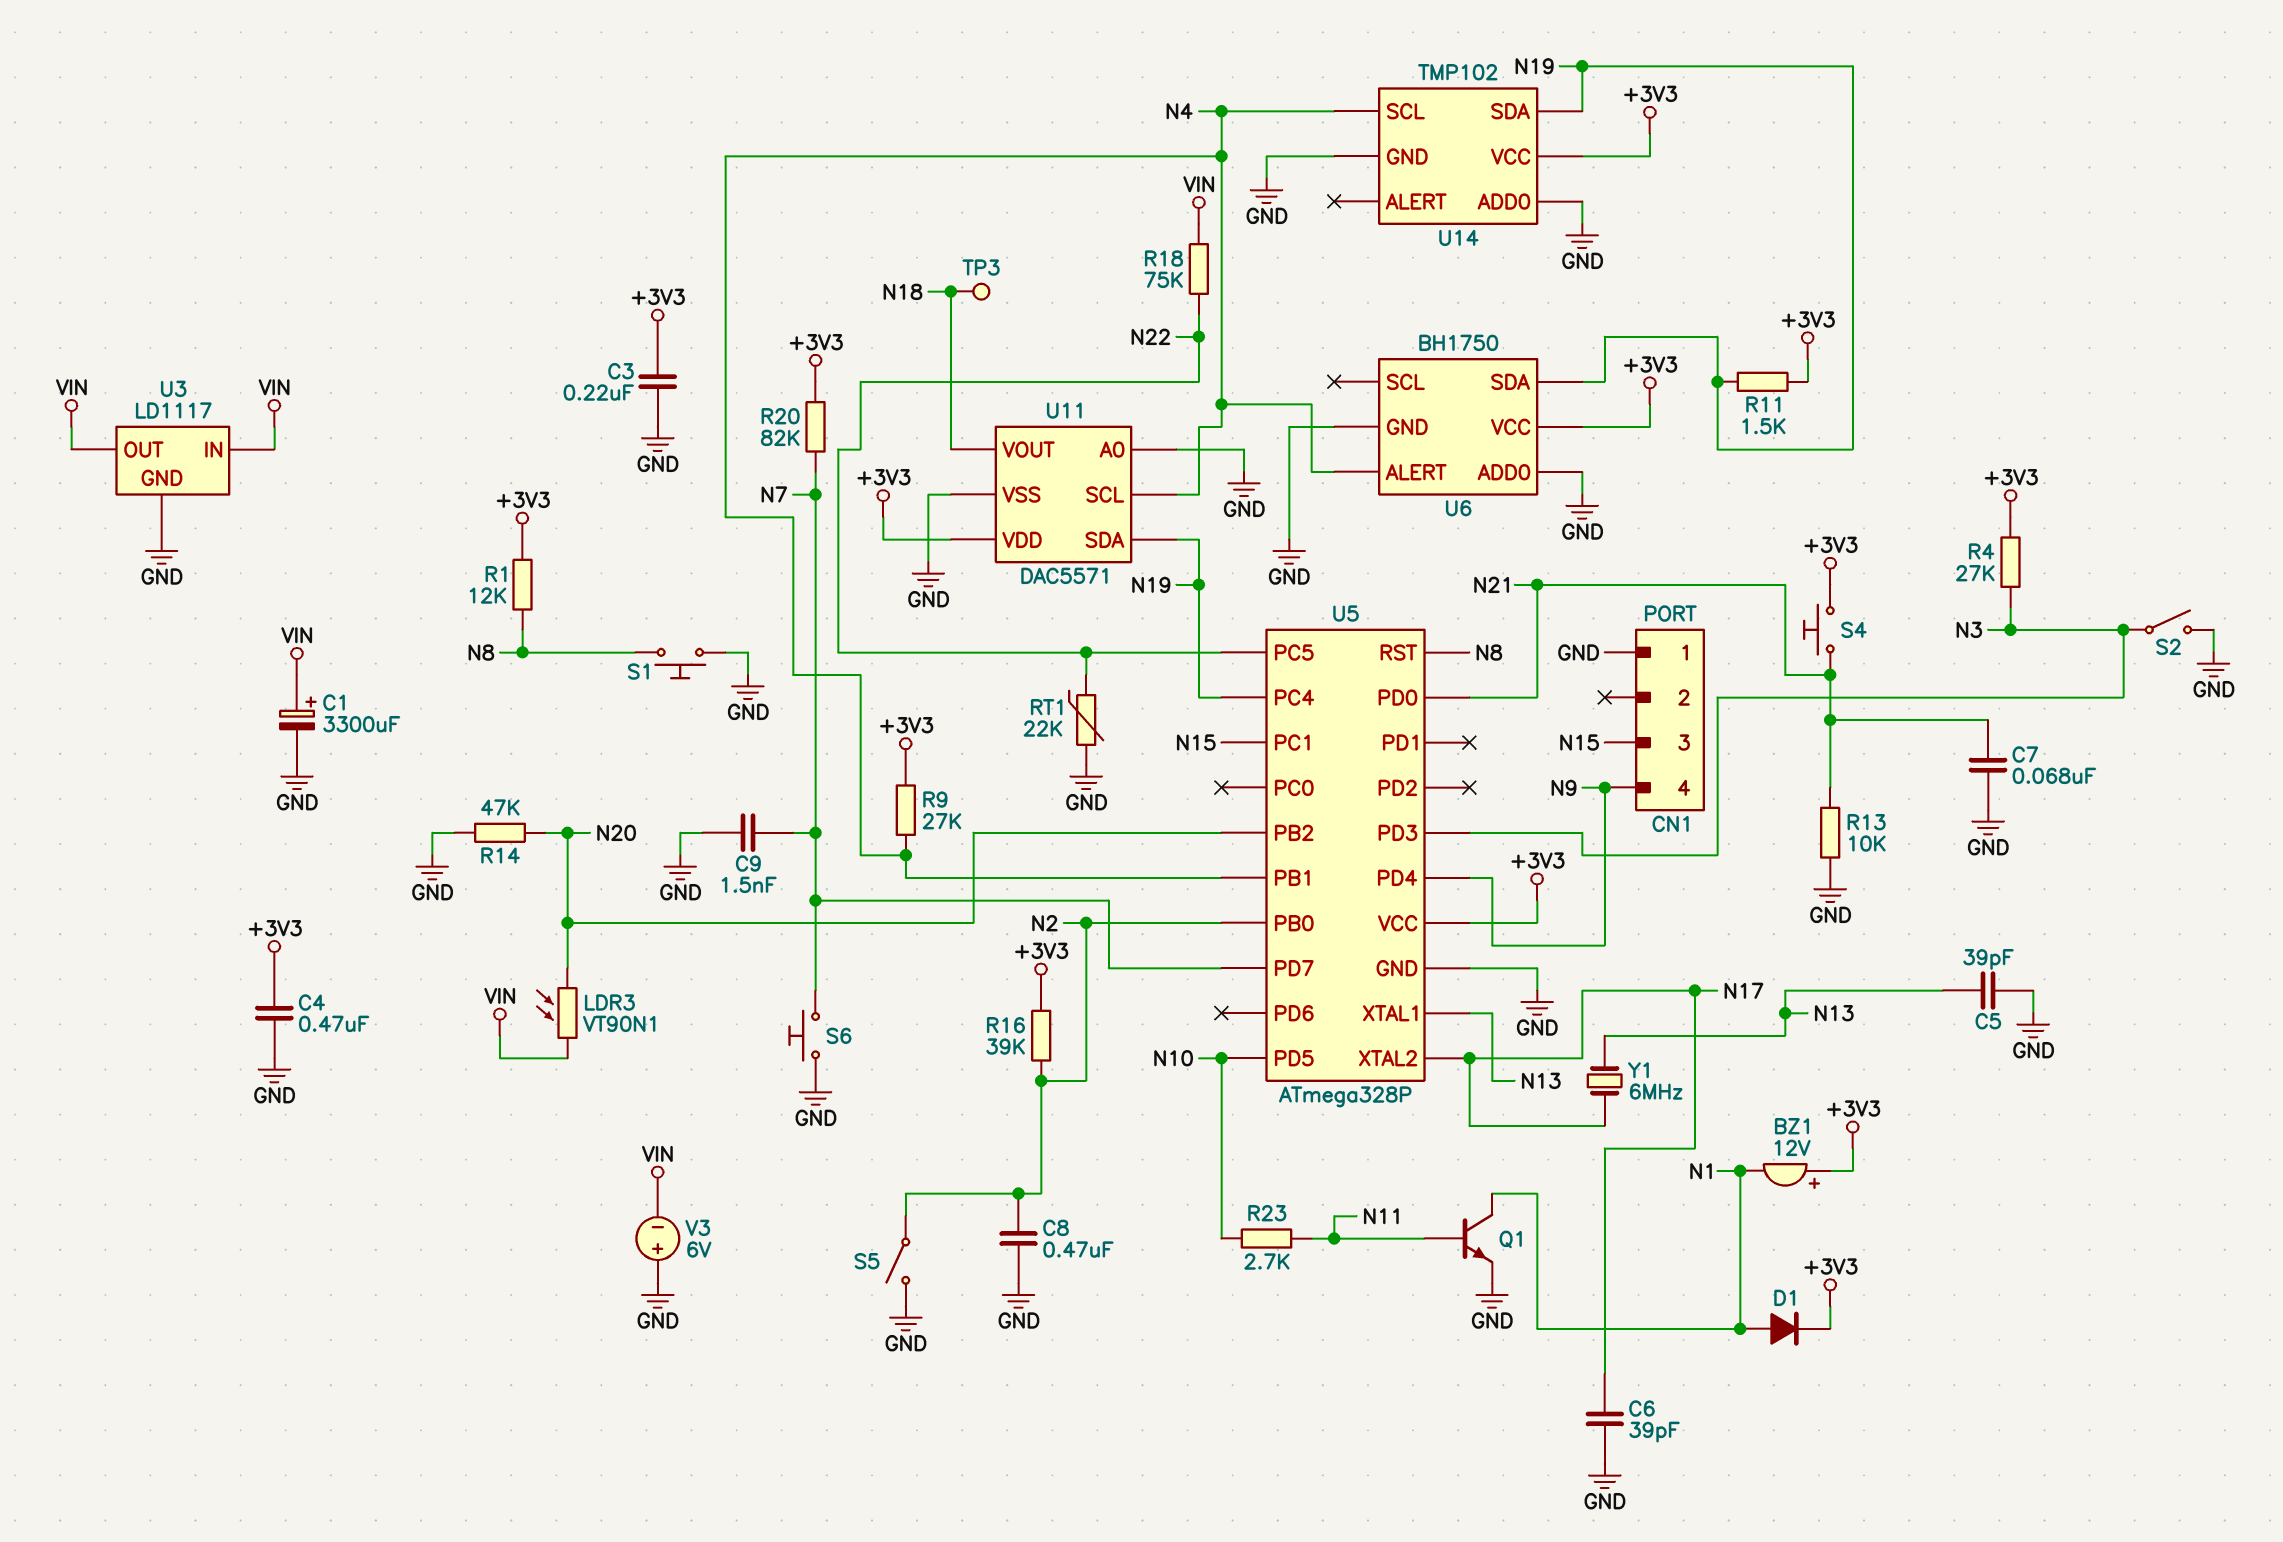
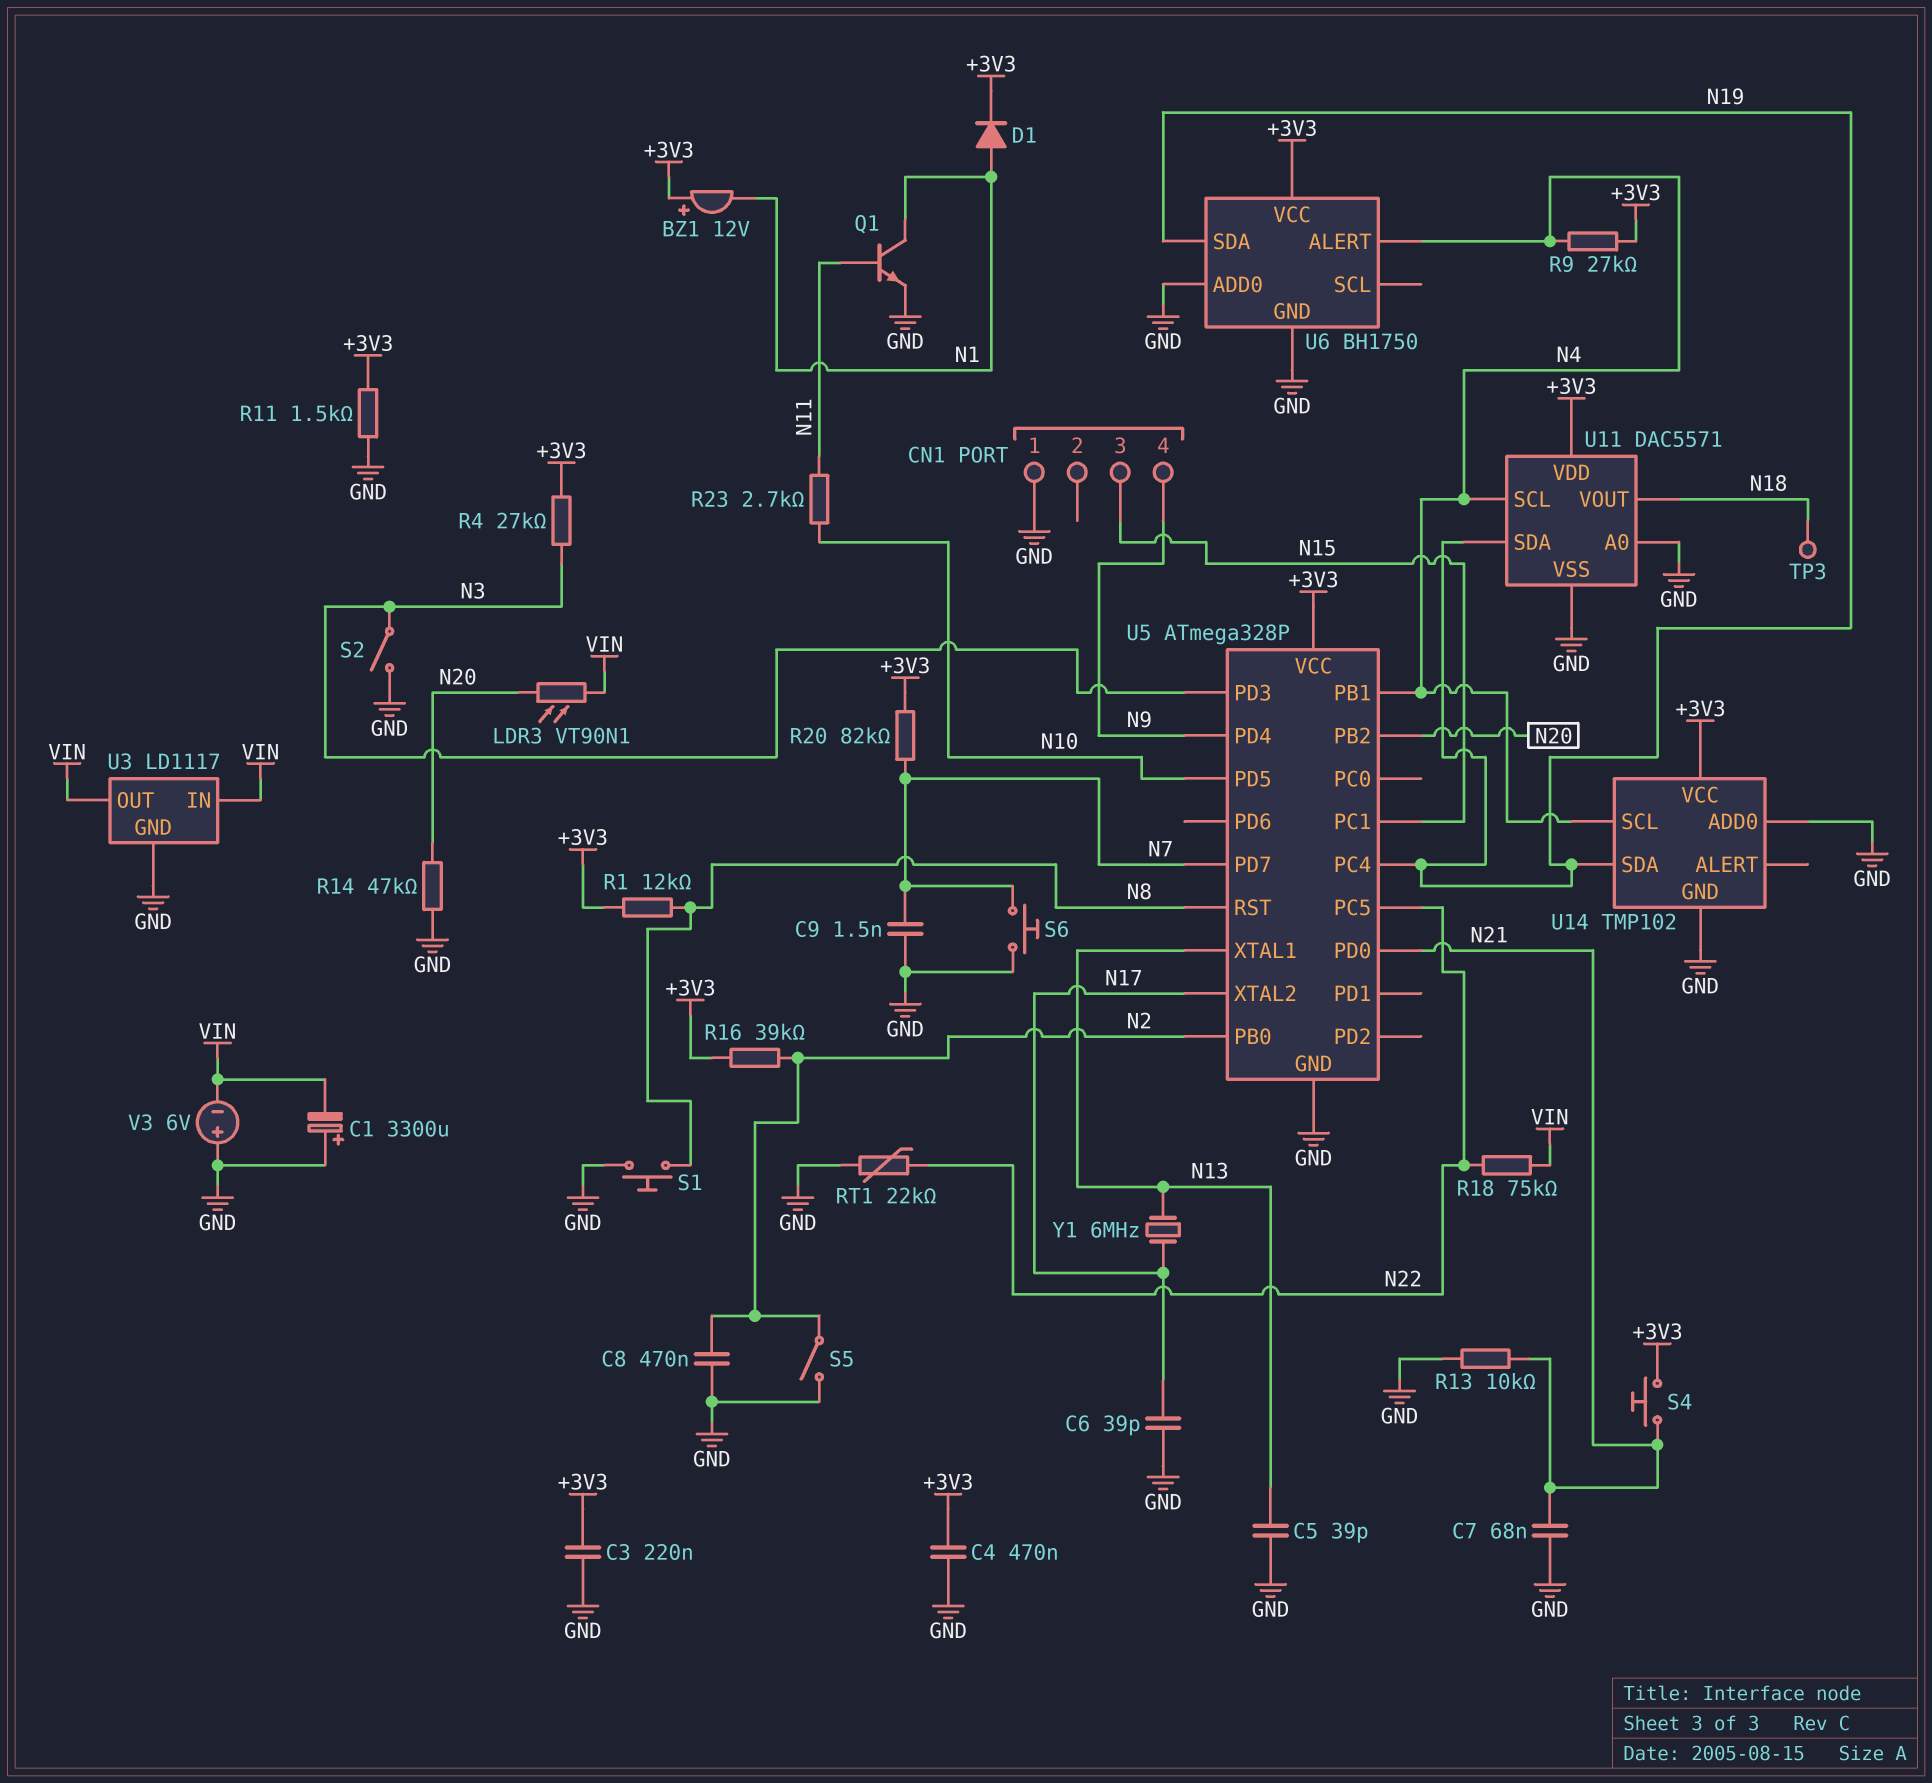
C1: 3300uF (plus VIN, minus GND) -> 3300uF (plus GND, minus VIN)
R11: 1.5k (+3V3, N19) -> 1.5k (+3V3, GND)

